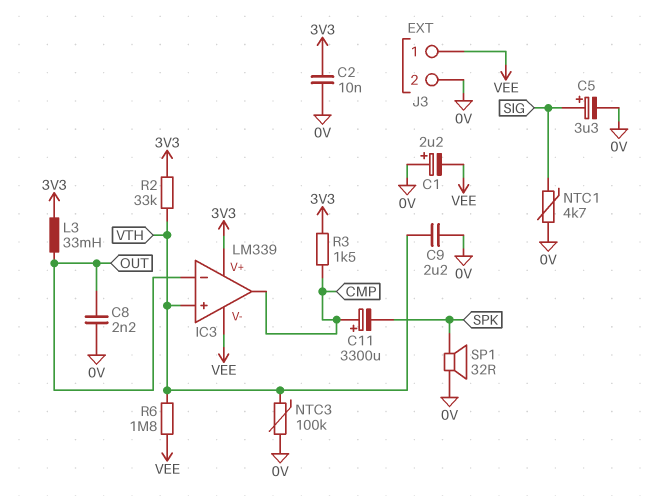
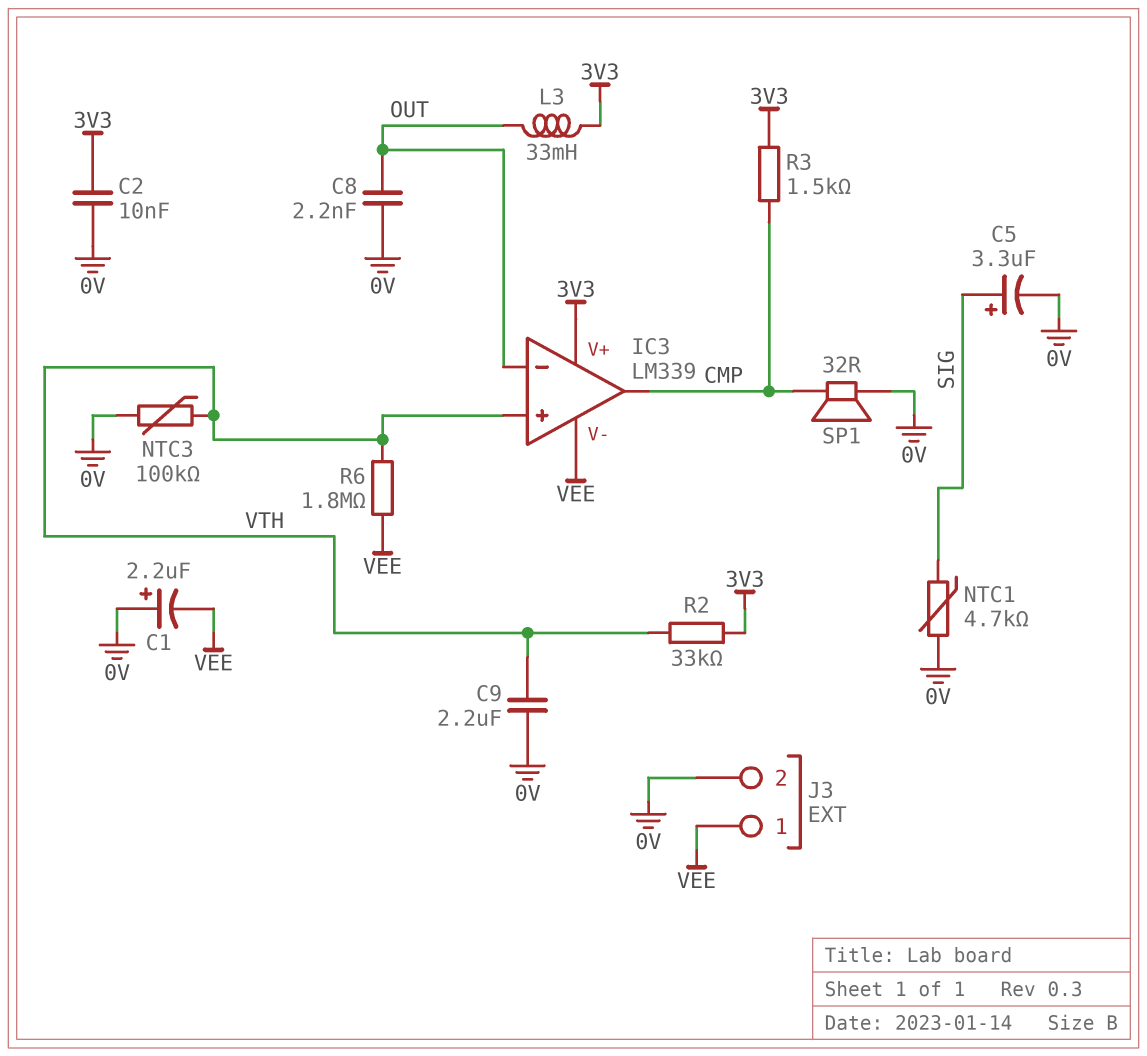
C11: 3300uF (plus CMP, minus SPK) -> none
SP1: speaker 32R (0V, SPK) -> speaker 32R (0V, CMP)

